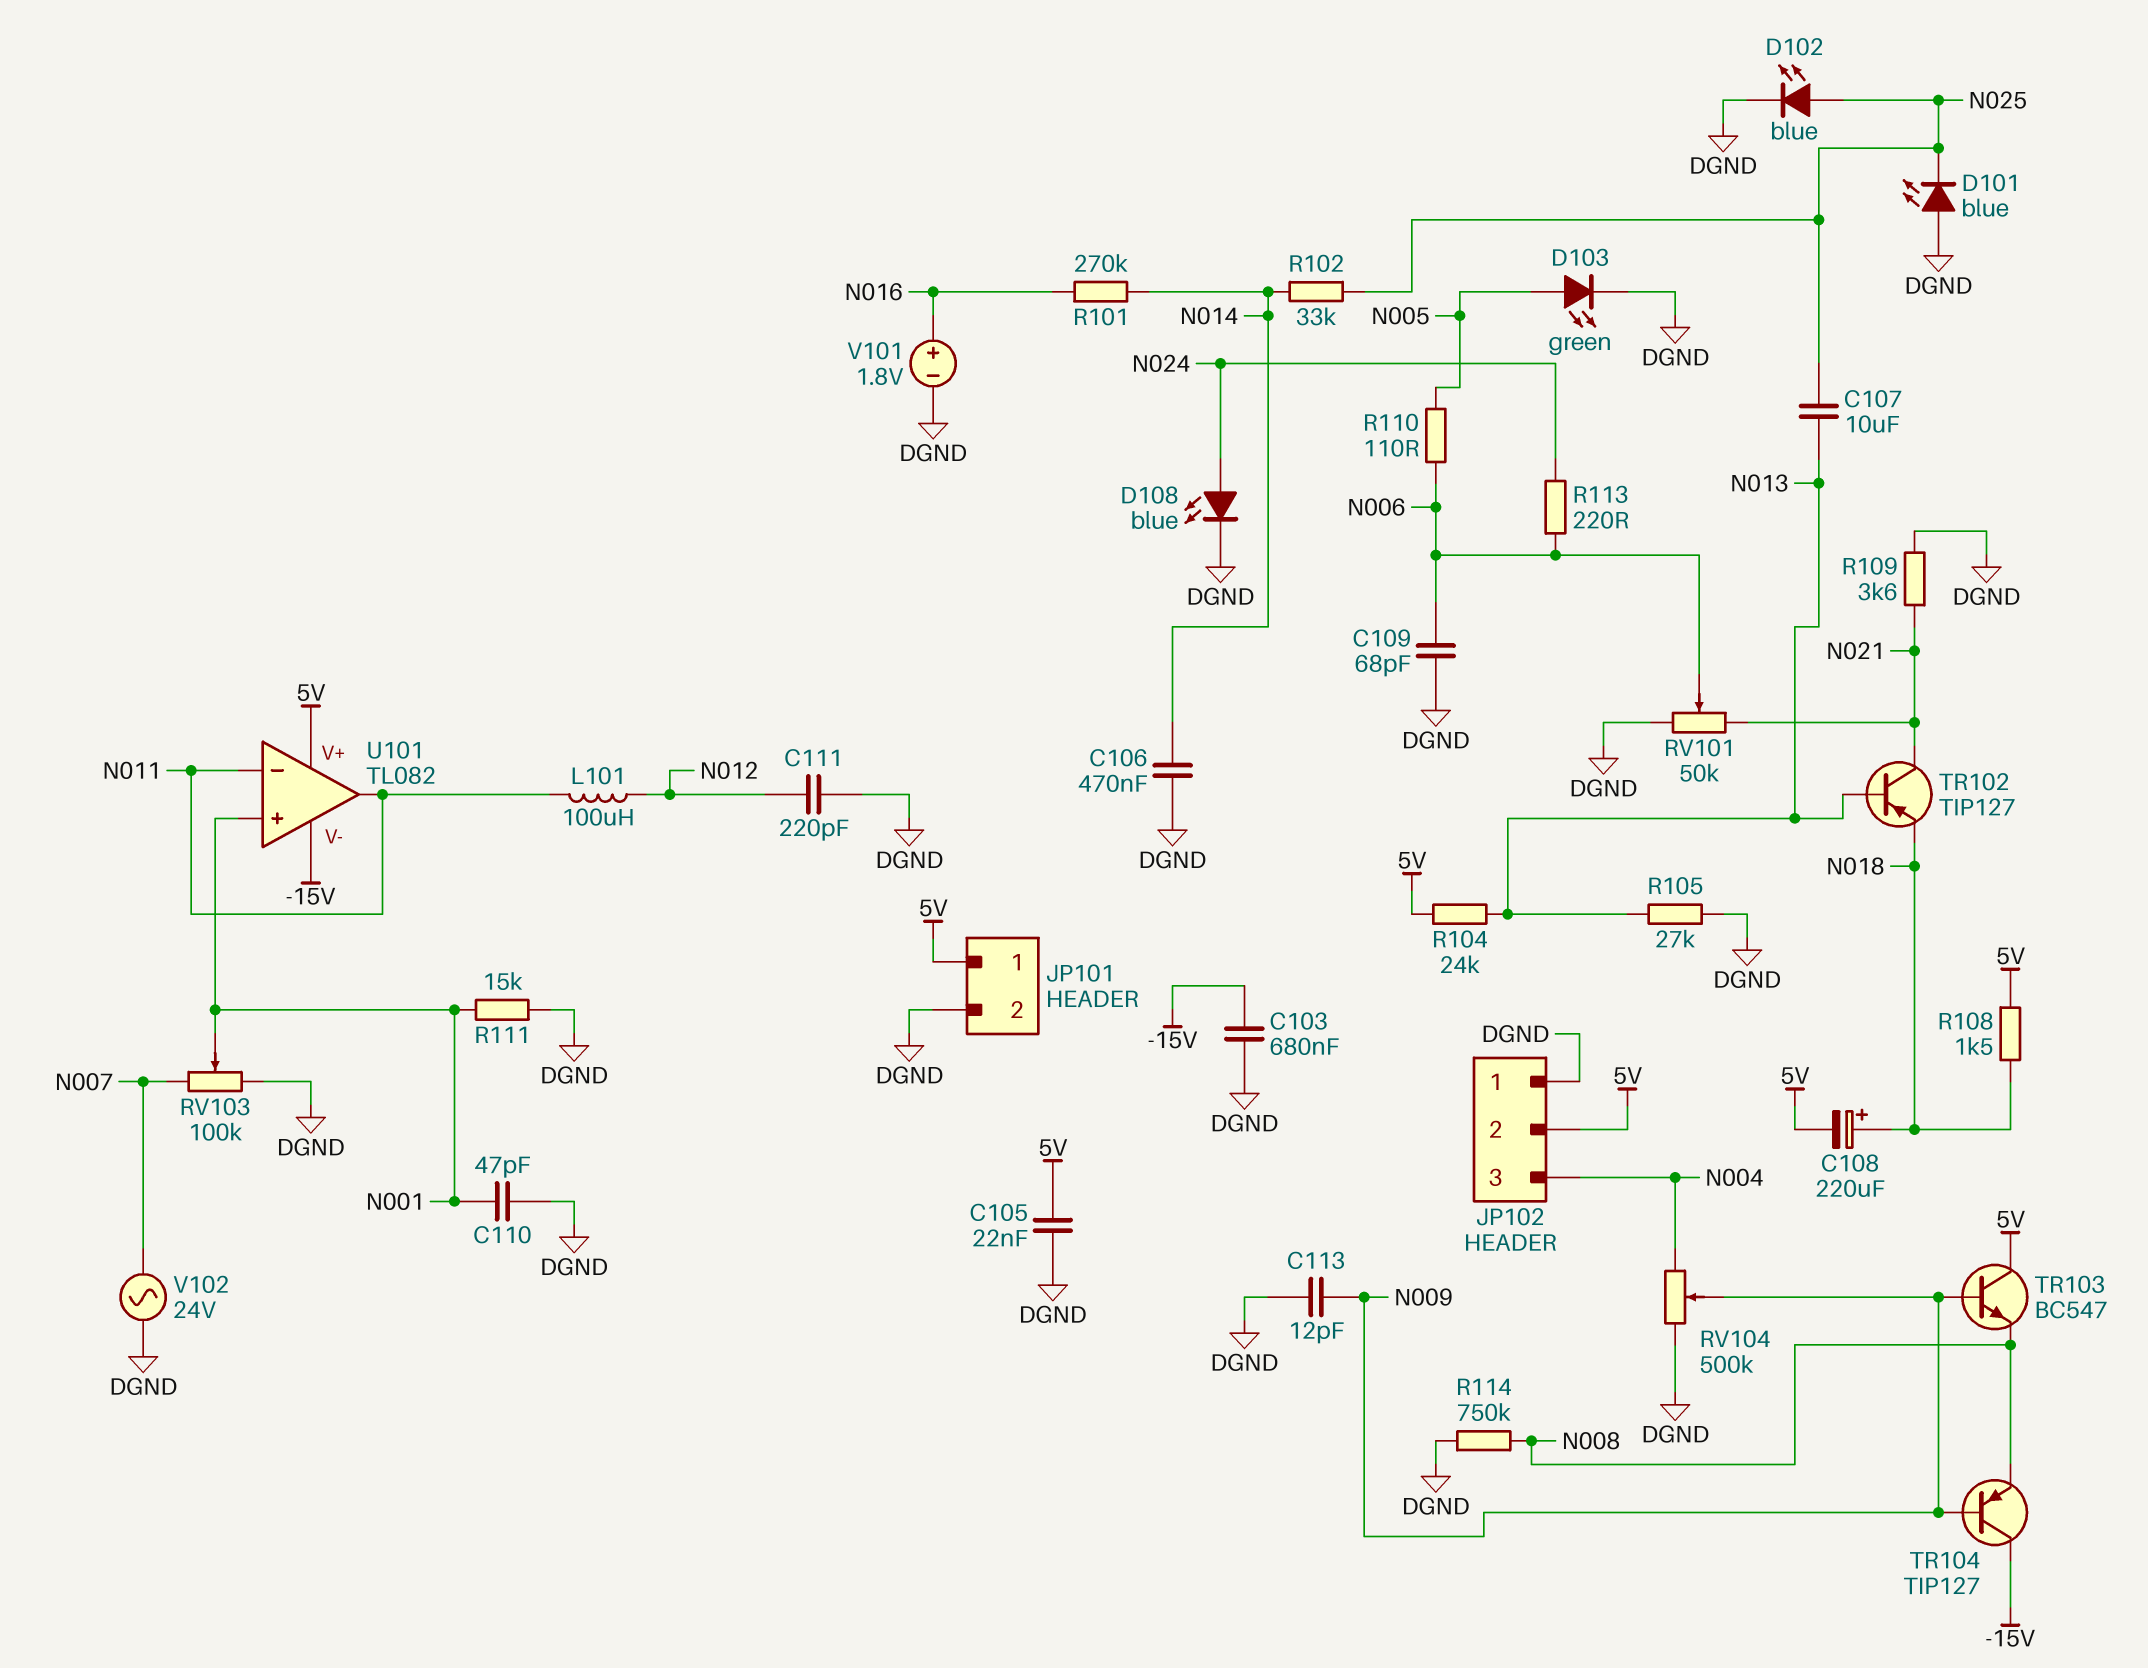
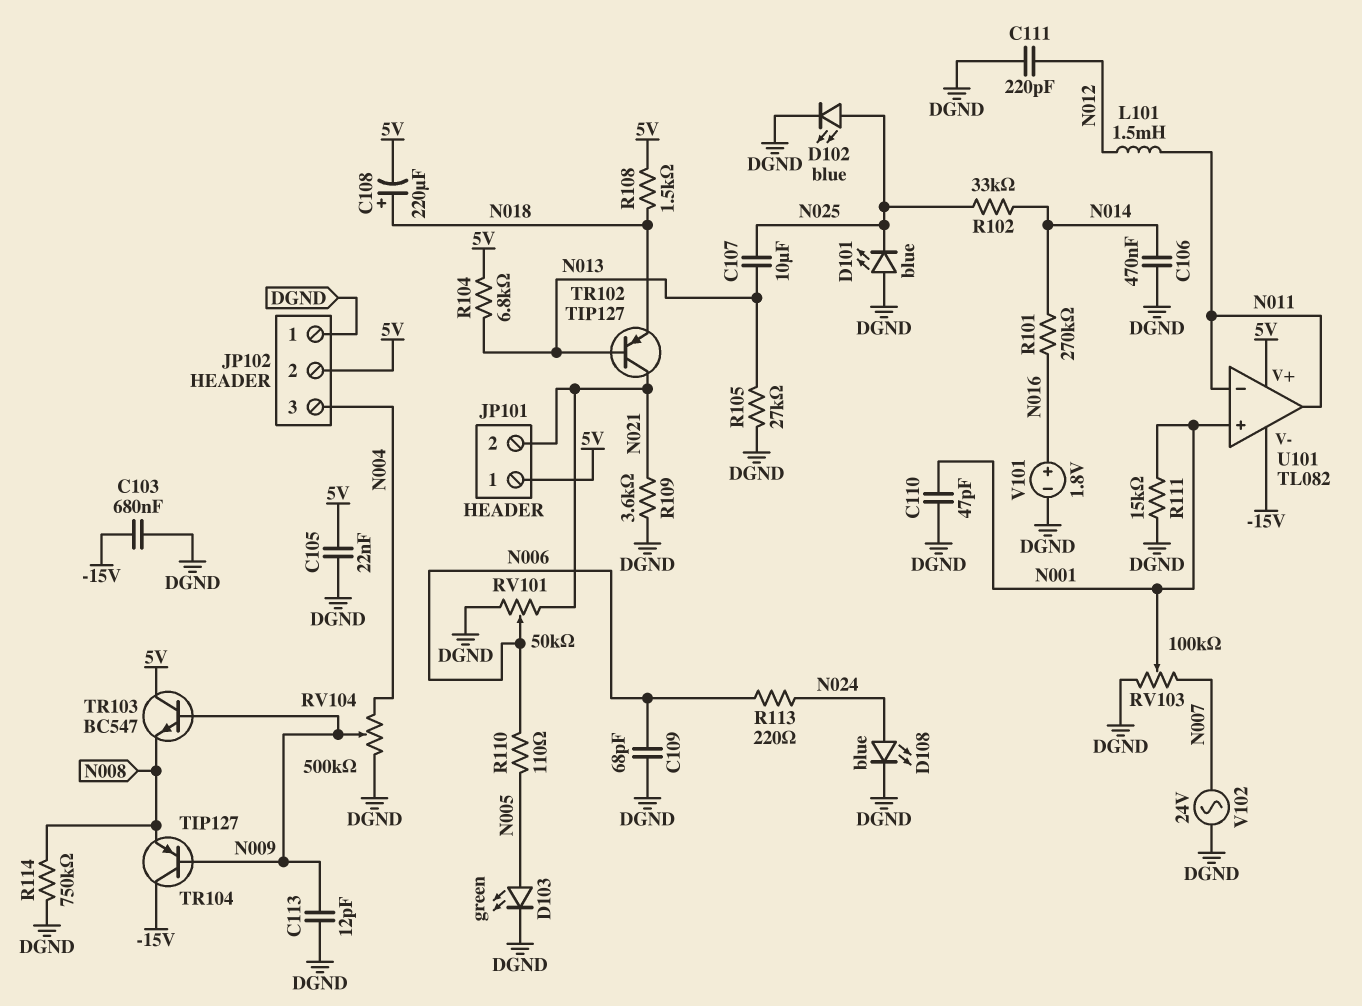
JP101 pin 2: DGND -> N021
L101: 100uH (N011, N012) -> 1.5mH (N011, N012)
R104: 24k (5V, N013) -> 6.8k (5V, N013)

